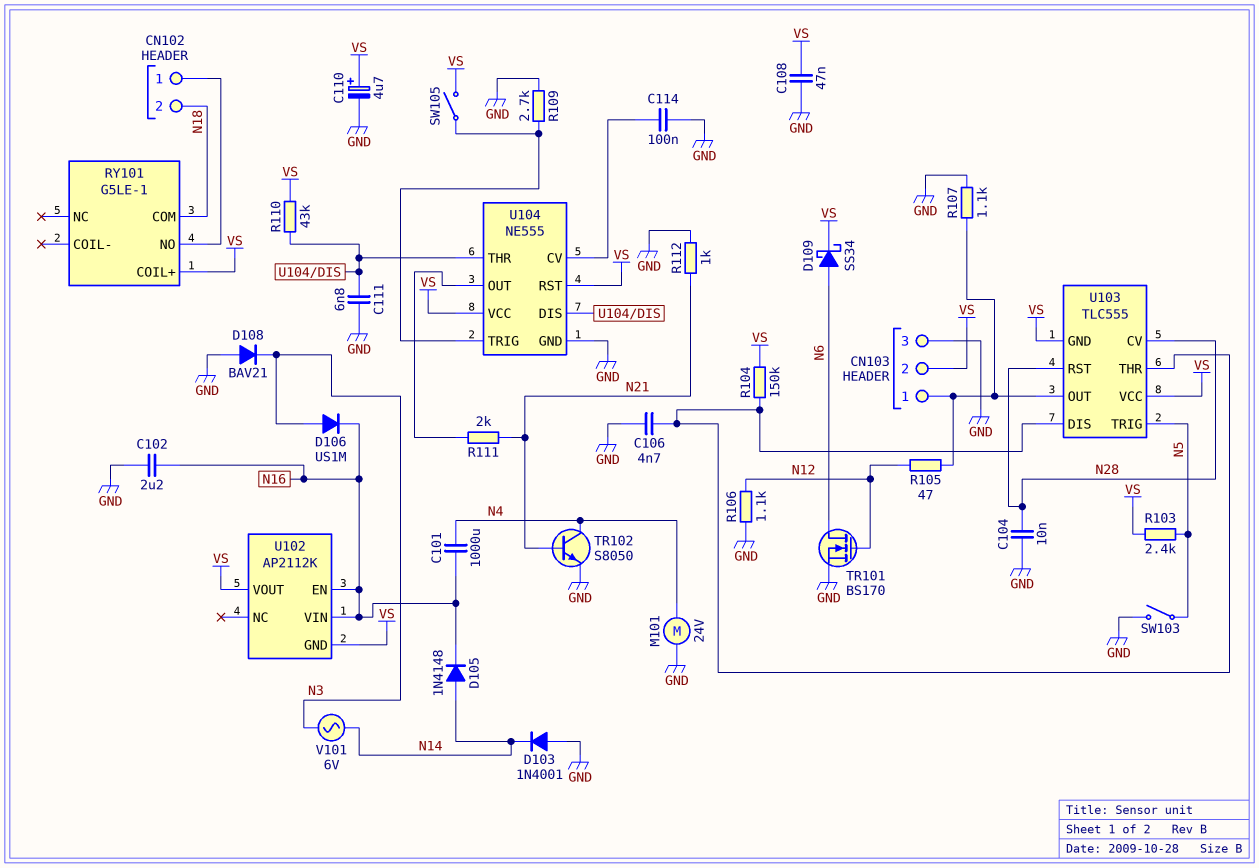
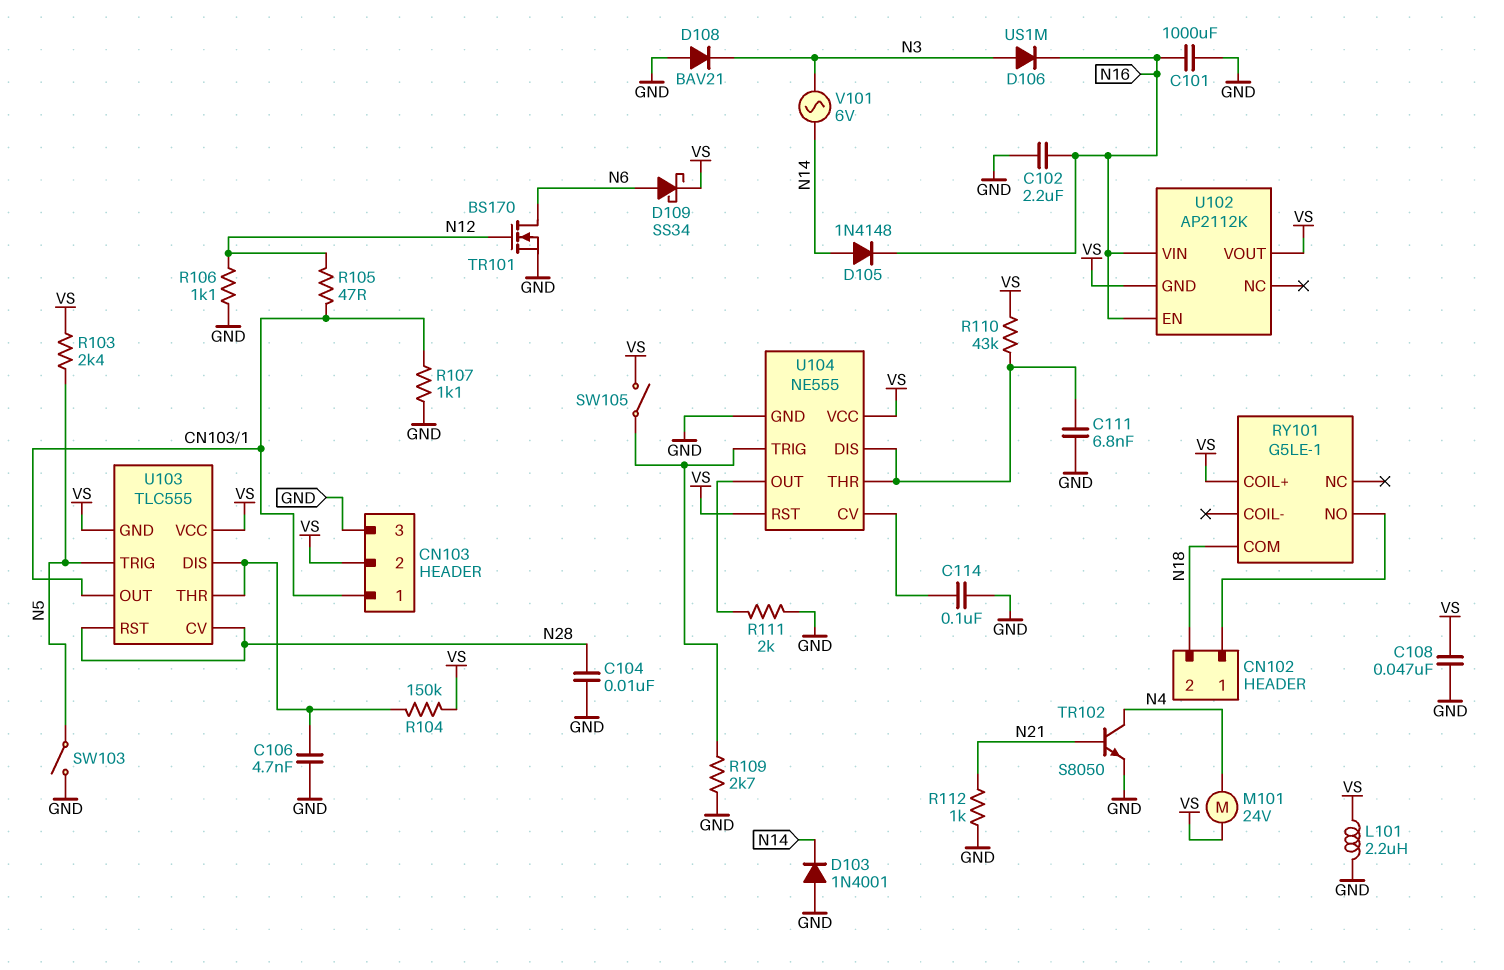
C101: 1000uF (N4, N16) -> 1000uF (GND, N16)
C110: 4.7uF (plus VS, minus GND) -> none
L101: none -> 2.2uH (GND, VS)
M101: motor 24V (GND, N4) -> motor 24V (N4, VS)
R111: 2k (N21, U104/OUT) -> 2k (GND, U104/OUT)

